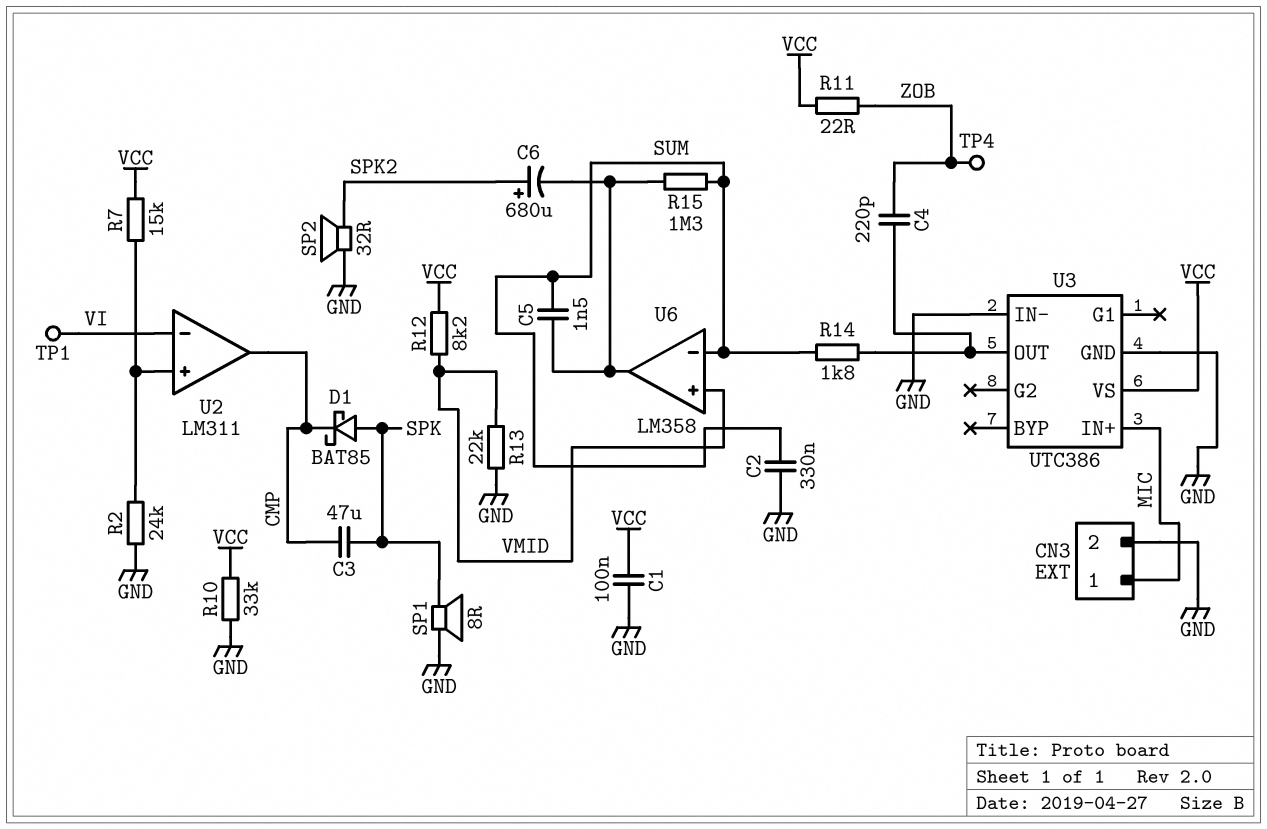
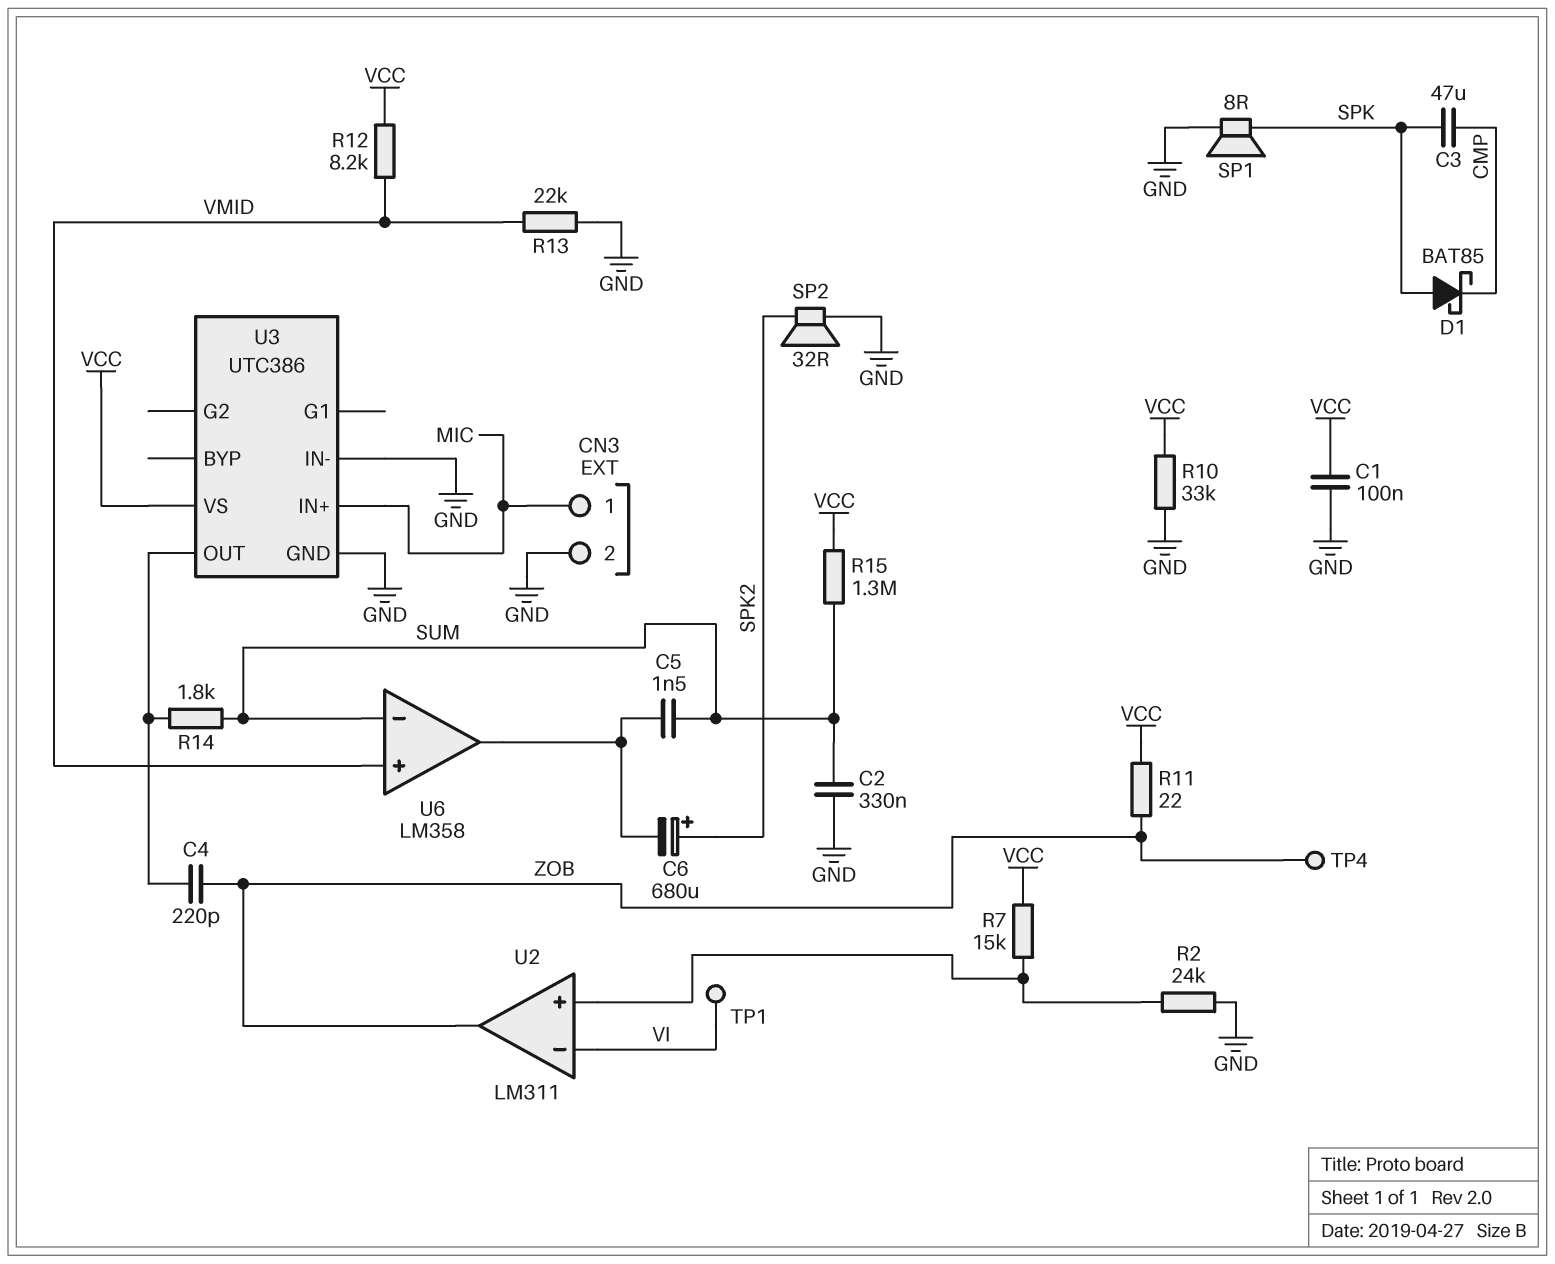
R15: 1.3M (SUM, U6/out) -> 1.3M (SUM, VCC)
U2 pin out: CMP -> ZOB

